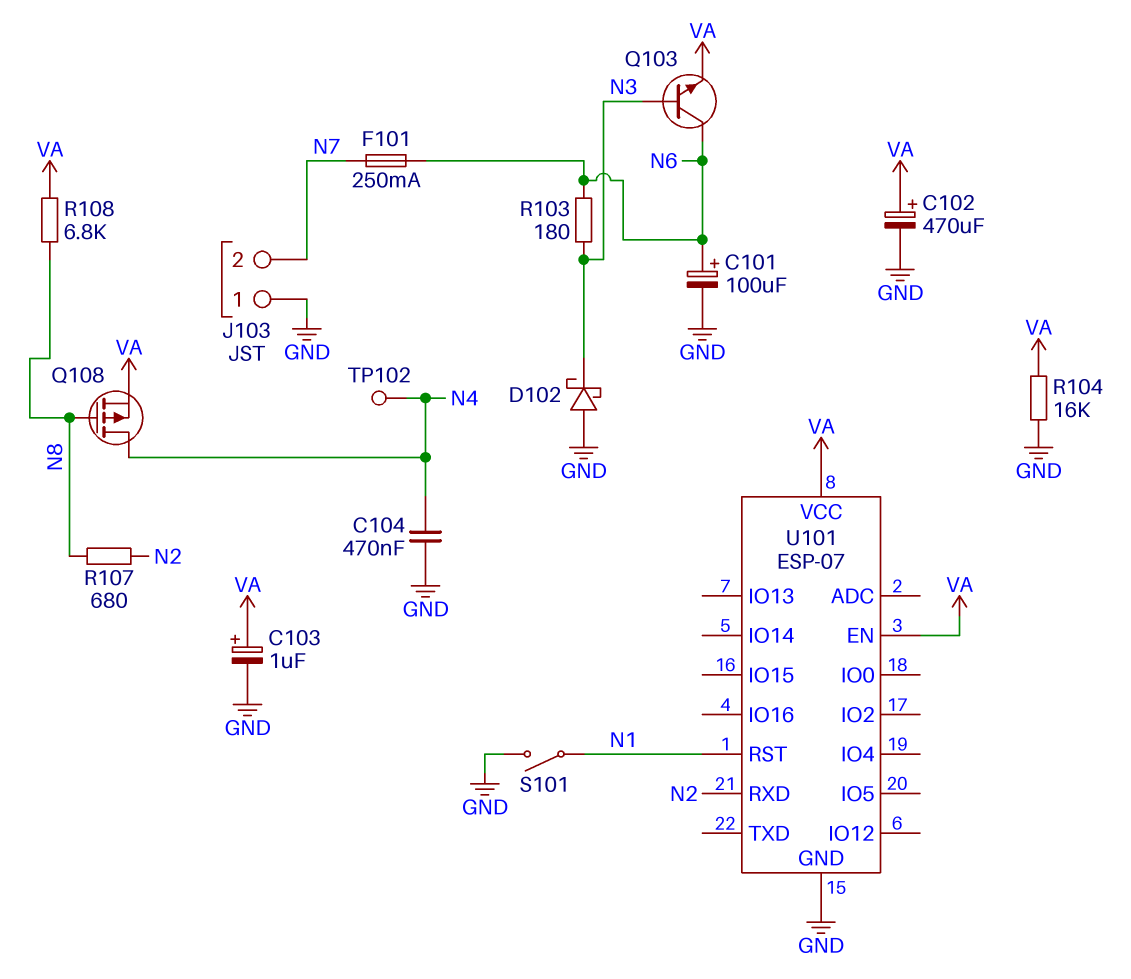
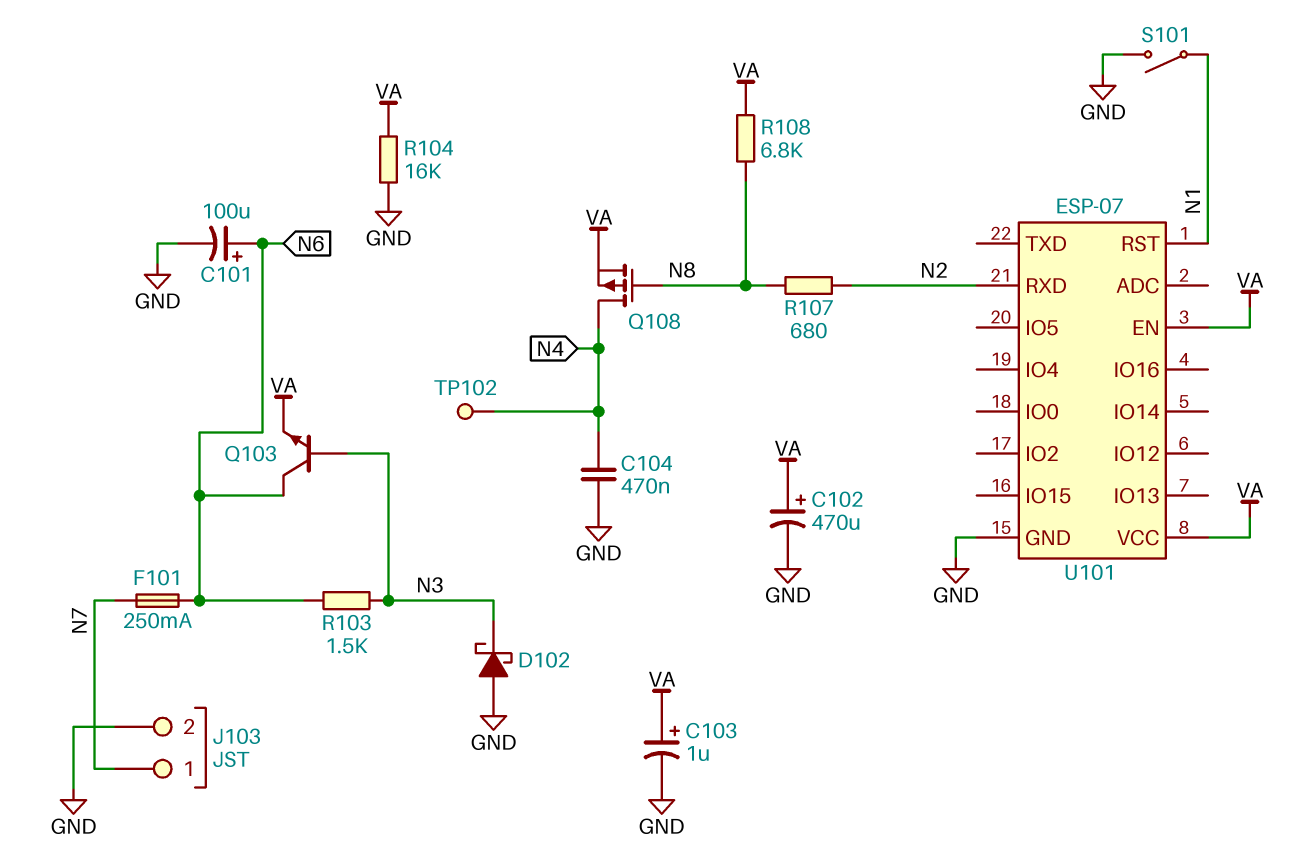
J103 pin 1: GND -> N7
J103 pin 2: N7 -> GND
R103: 180 (N3, N6) -> 1.5k (N3, N6)

